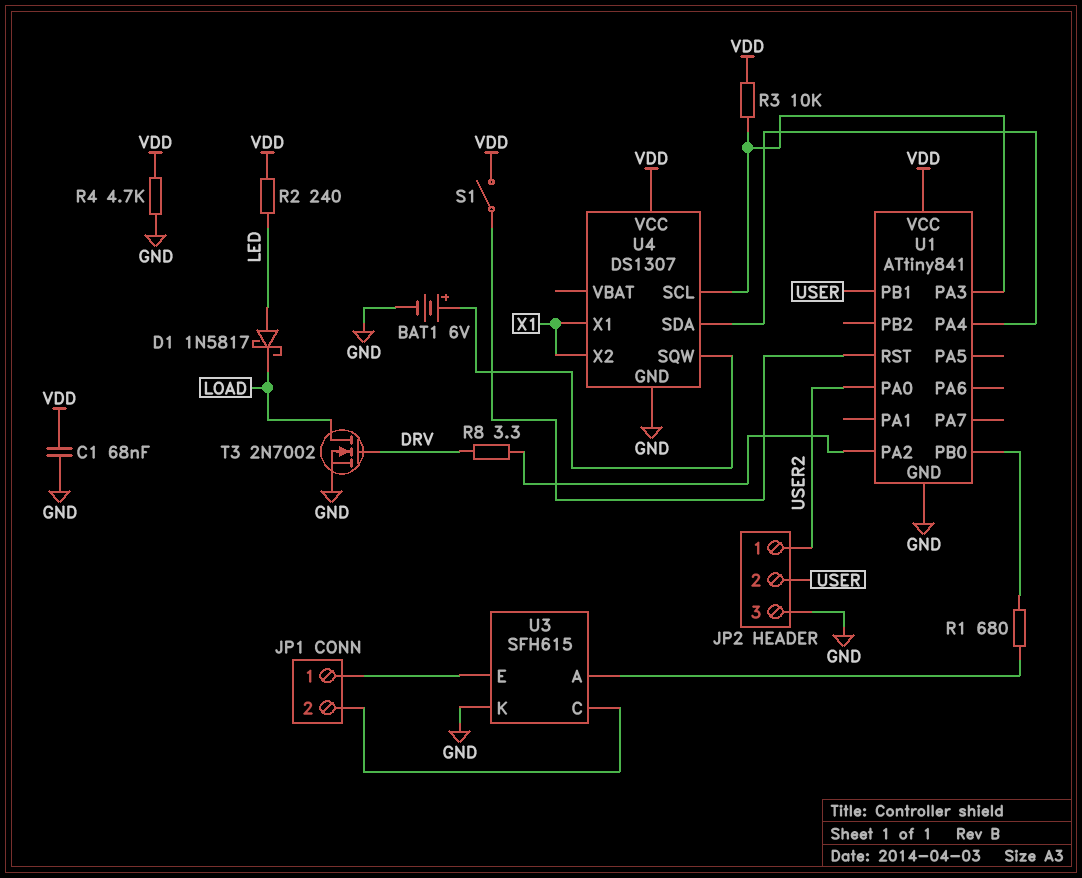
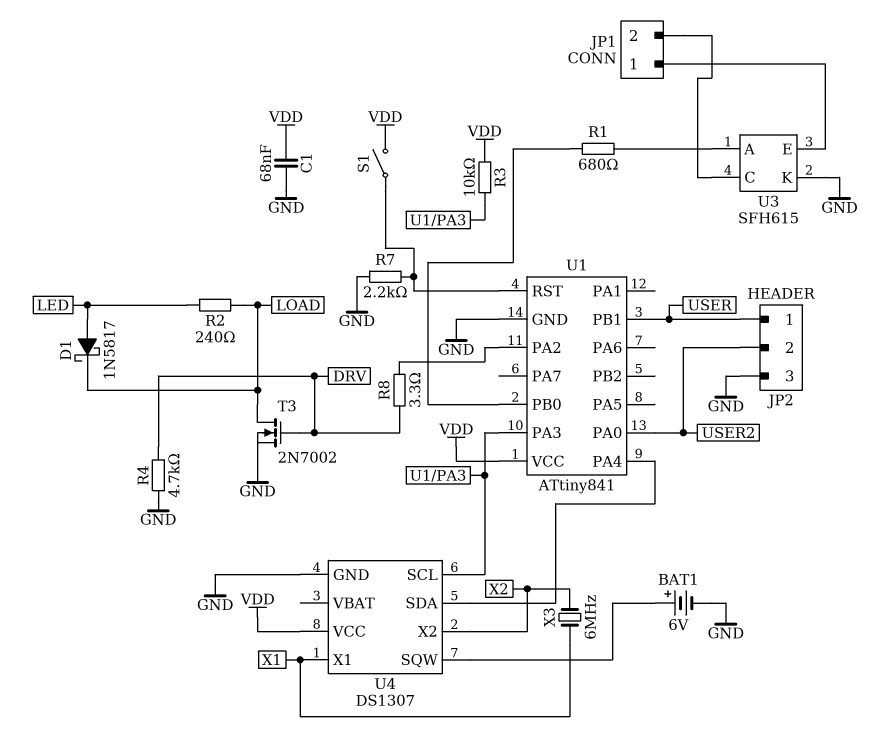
JP2 pin 1: USER2 -> USER
JP2 pin 2: USER -> USER2
R2: 240 (LED, VDD) -> 240 (LED, LOAD)
R4: 4.7k (GND, VDD) -> 4.7k (DRV, GND)
R7: none -> 2.2k (GND, U1/RST)
U4 pin X2: X1 -> X2
X3: none -> 6MHz (X1, X2)

